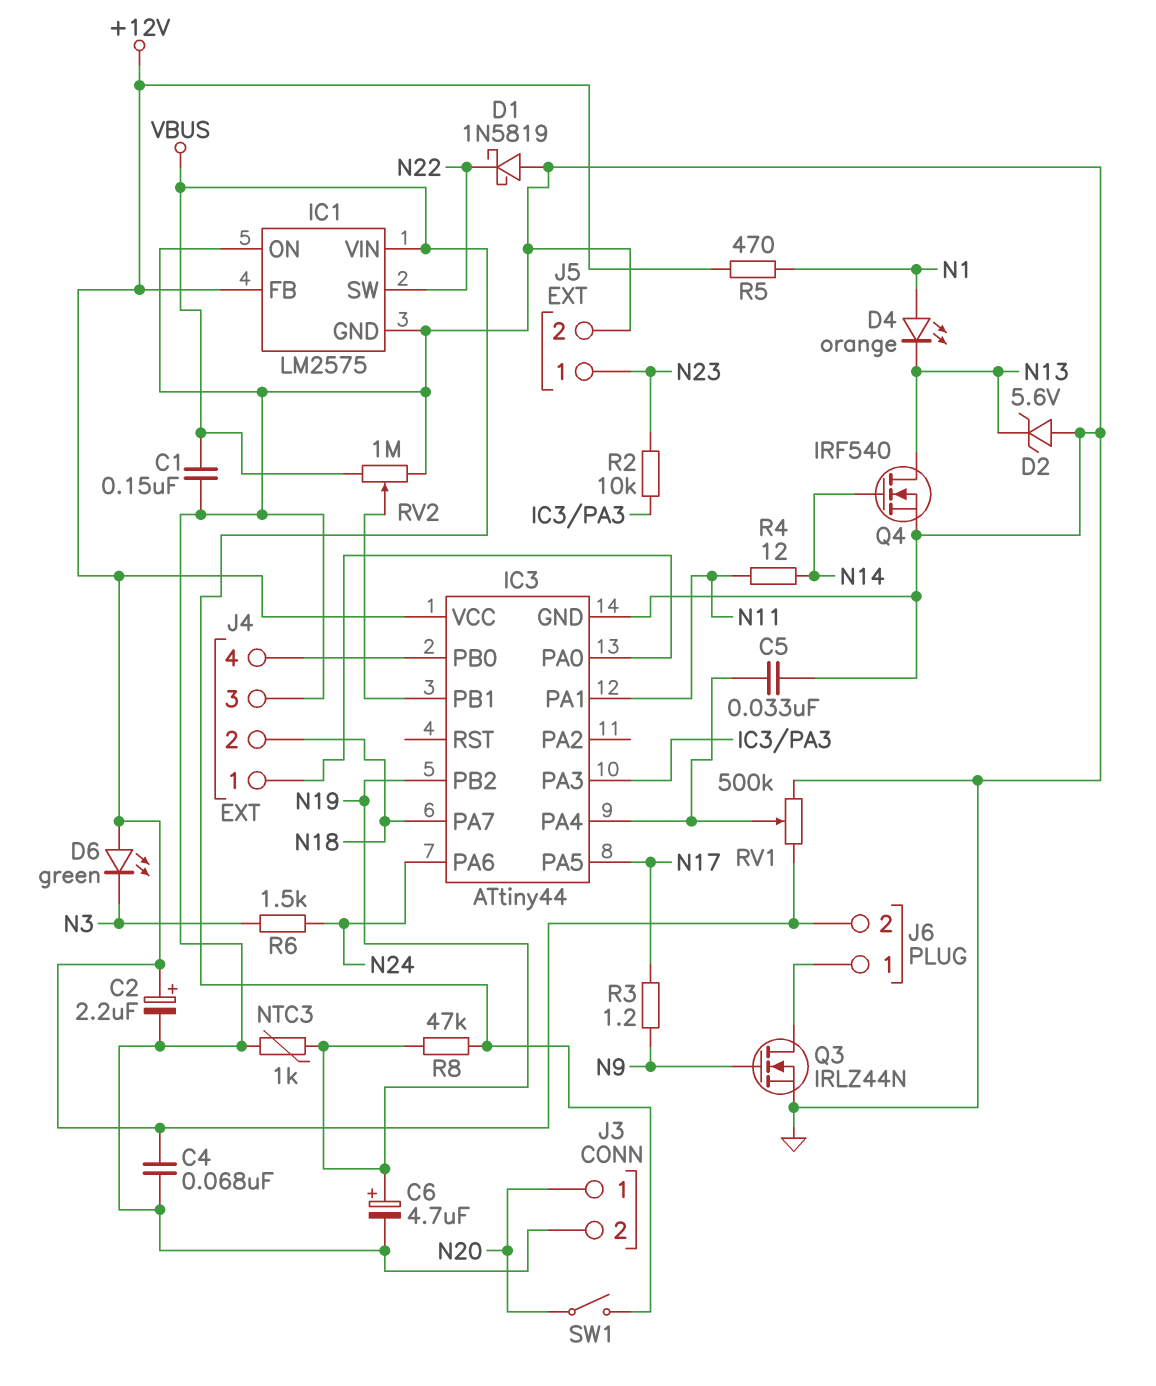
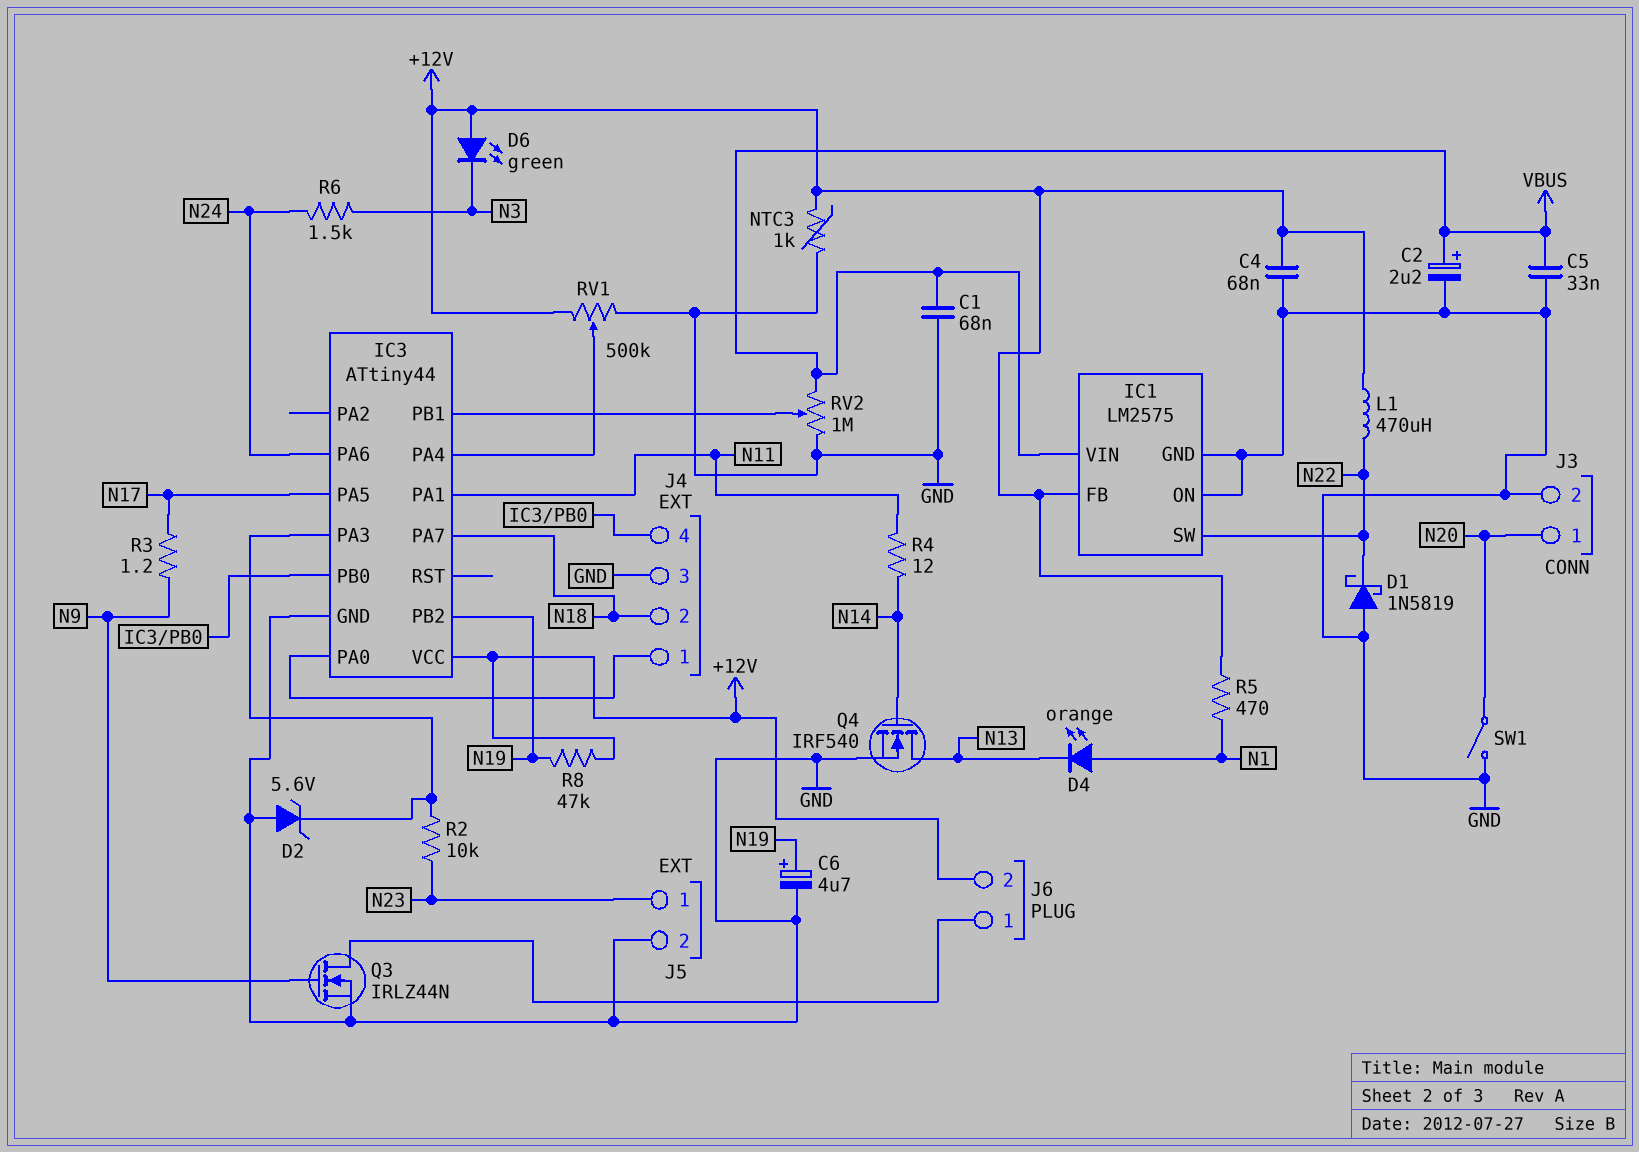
C1: 150nF (GND, VBUS) -> 68nF (GND, VBUS)
C2: 2.2uF (plus +12V, minus GND) -> 2.2uF (plus VBUS, minus GND)
C5: 33nF (GND, IC3/PA4) -> 33nF (GND, VBUS)
D2: zener 5.6V (A GND, K N13) -> zener 5.6V (A GND, K IC3/PA3)
L1: none -> 470uH (+12V, N22)
NTC3: 1k (GND, N19) -> 1k (+12V, GND)
R8: 47k (N19, VBUS) -> 47k (+12V, N19)
SW1: switch (N20, VBUS) -> switch (GND, N20)

